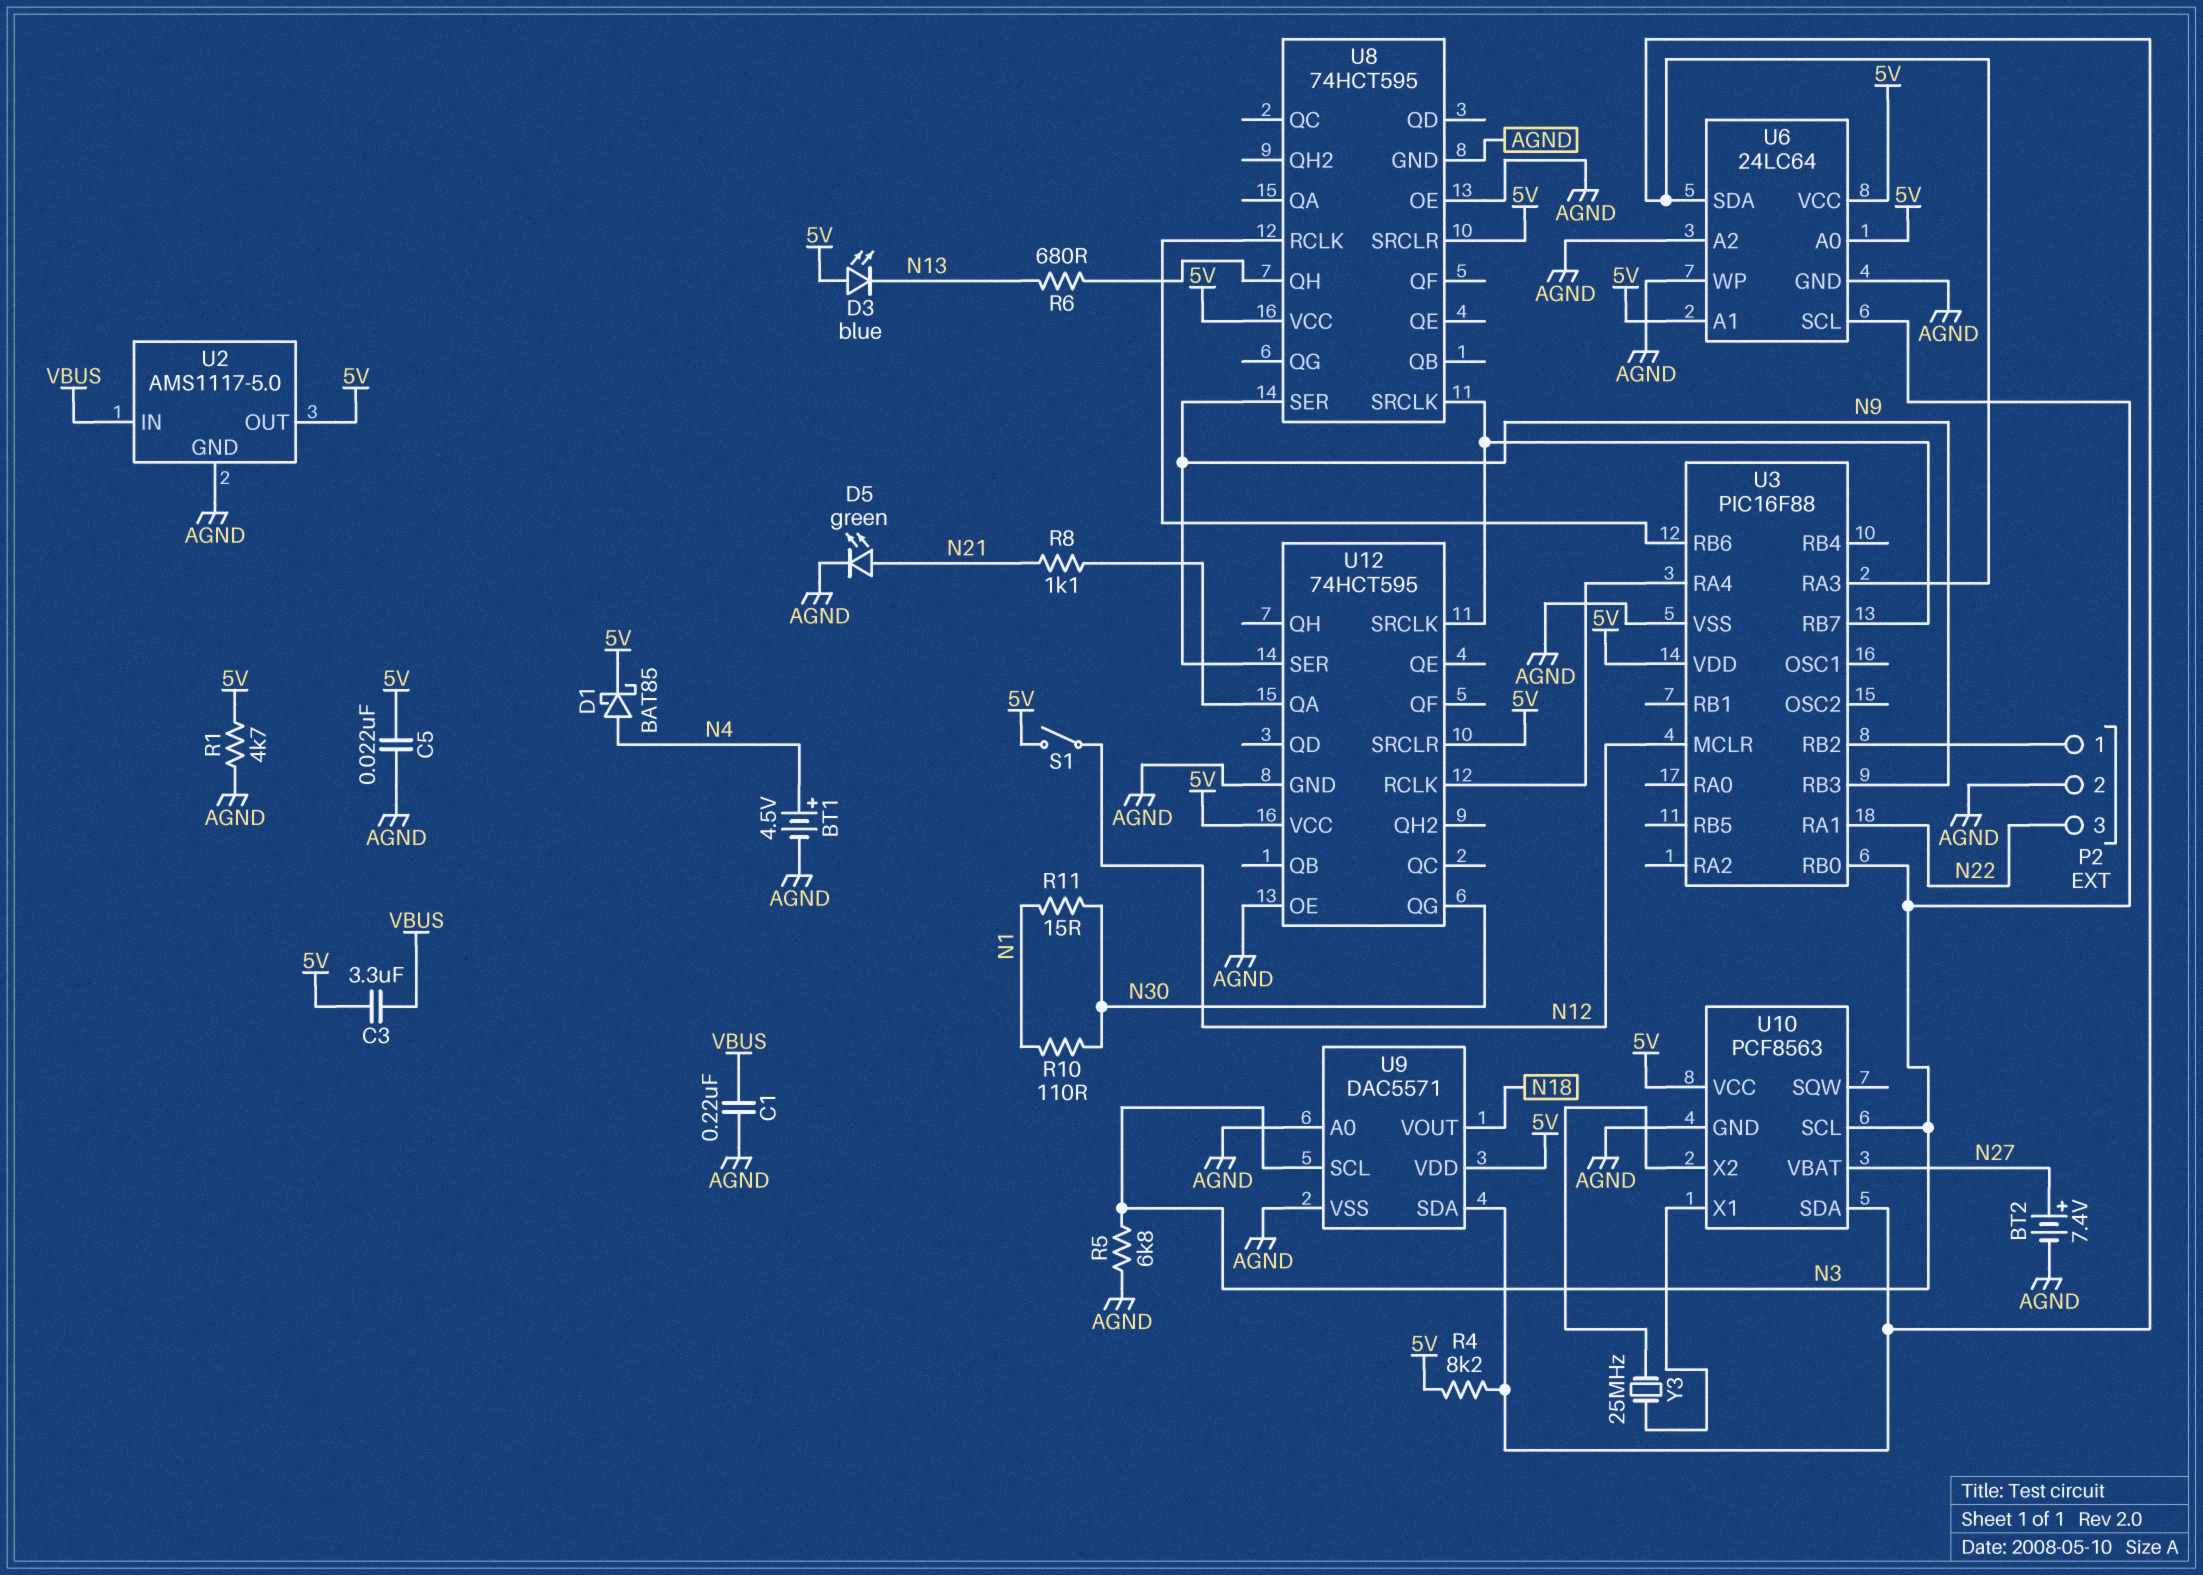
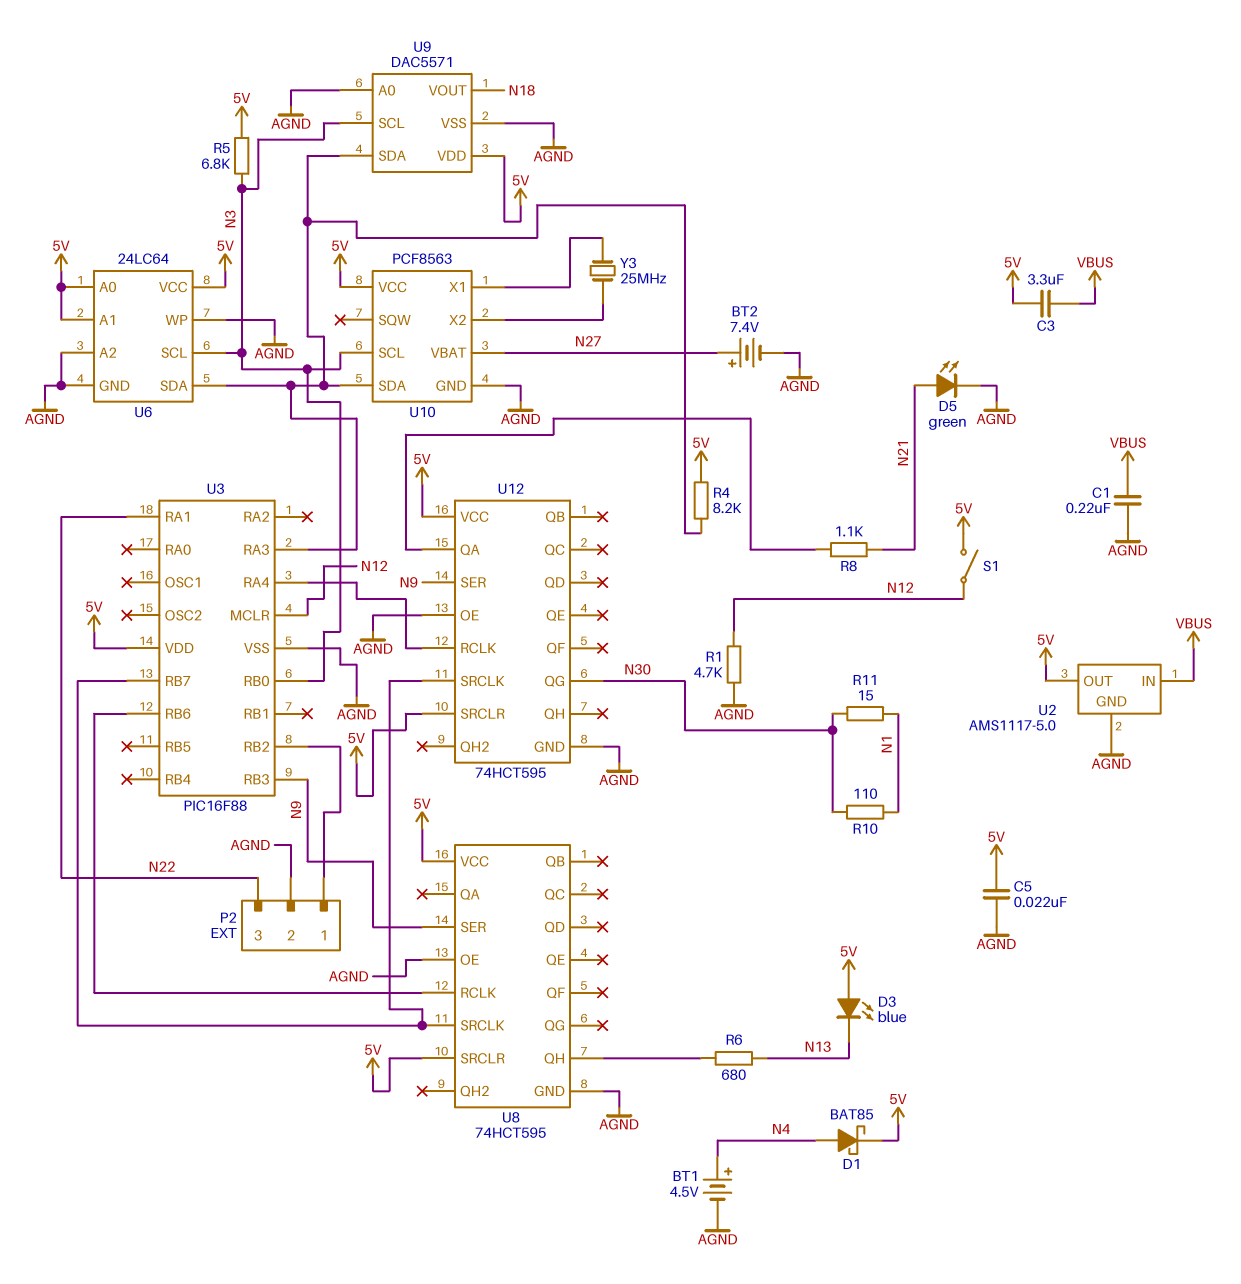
R1: 4.7k (5V, AGND) -> 4.7k (AGND, N12)
R5: 6.8k (AGND, N3) -> 6.8k (5V, N3)

